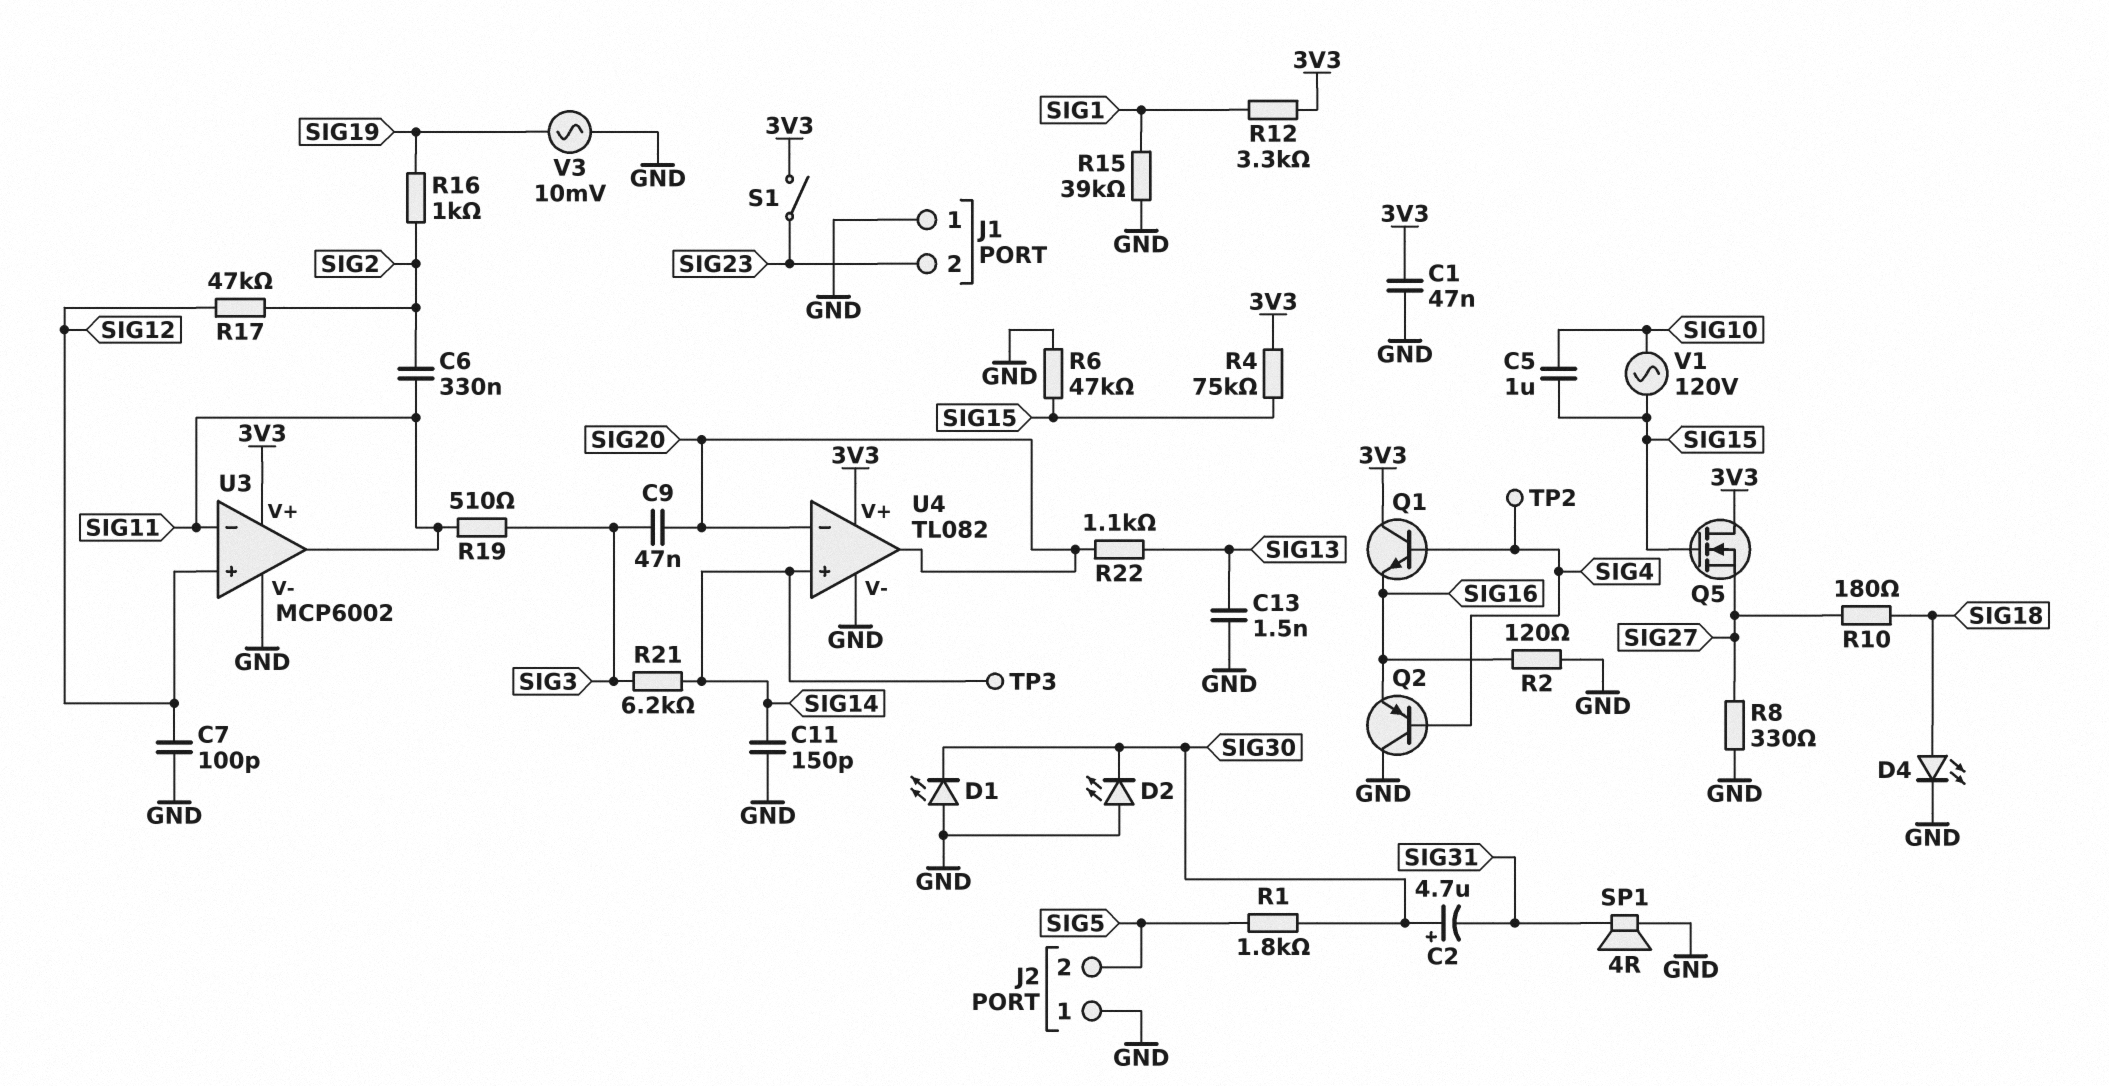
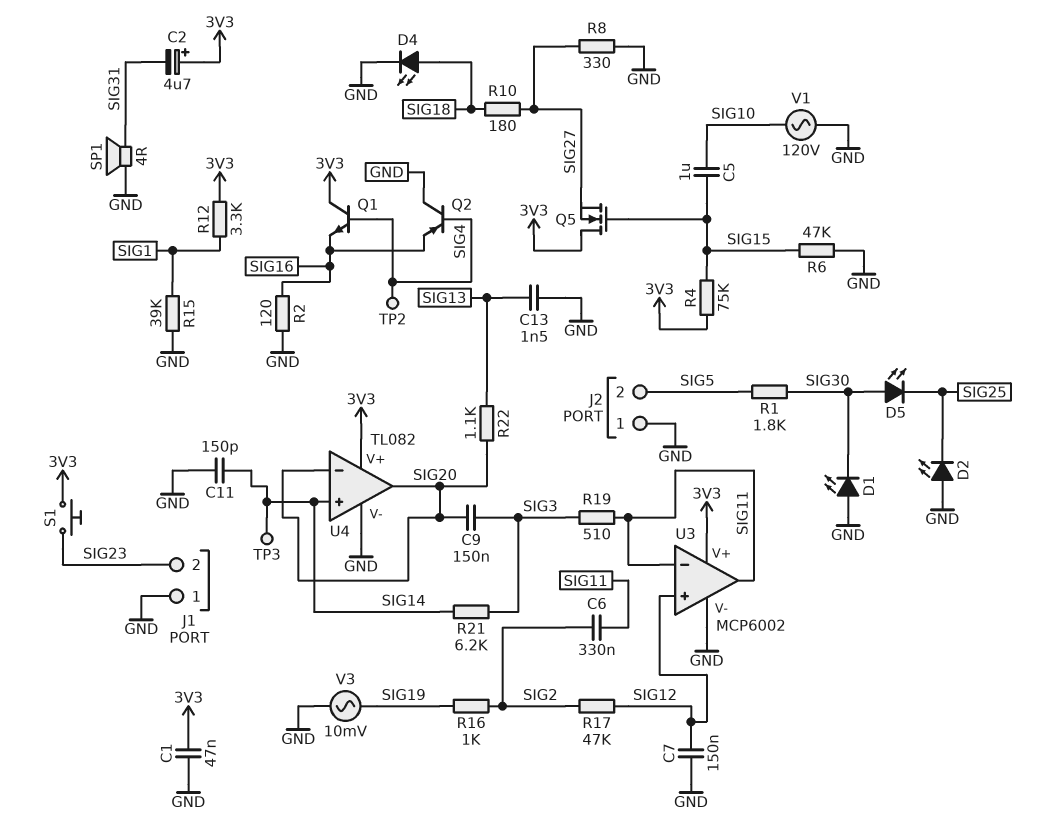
C2: 4.7uF (plus SIG30, minus SIG31) -> 4.7uF (plus 3V3, minus SIG31)
C7: 100pF (GND, SIG12) -> 150nF (GND, SIG12)
C9: 47nF (SIG3, SIG20) -> 150nF (SIG3, SIG20)
D2: LED (A GND, K SIG30) -> LED (A GND, K SIG25)
D5: none -> LED (A SIG30, K SIG25)
S1: switch (3V3, SIG23) -> button (3V3, SIG23)
V1: AC 120V (SIG10, SIG15) -> AC 120V (GND, SIG10)

